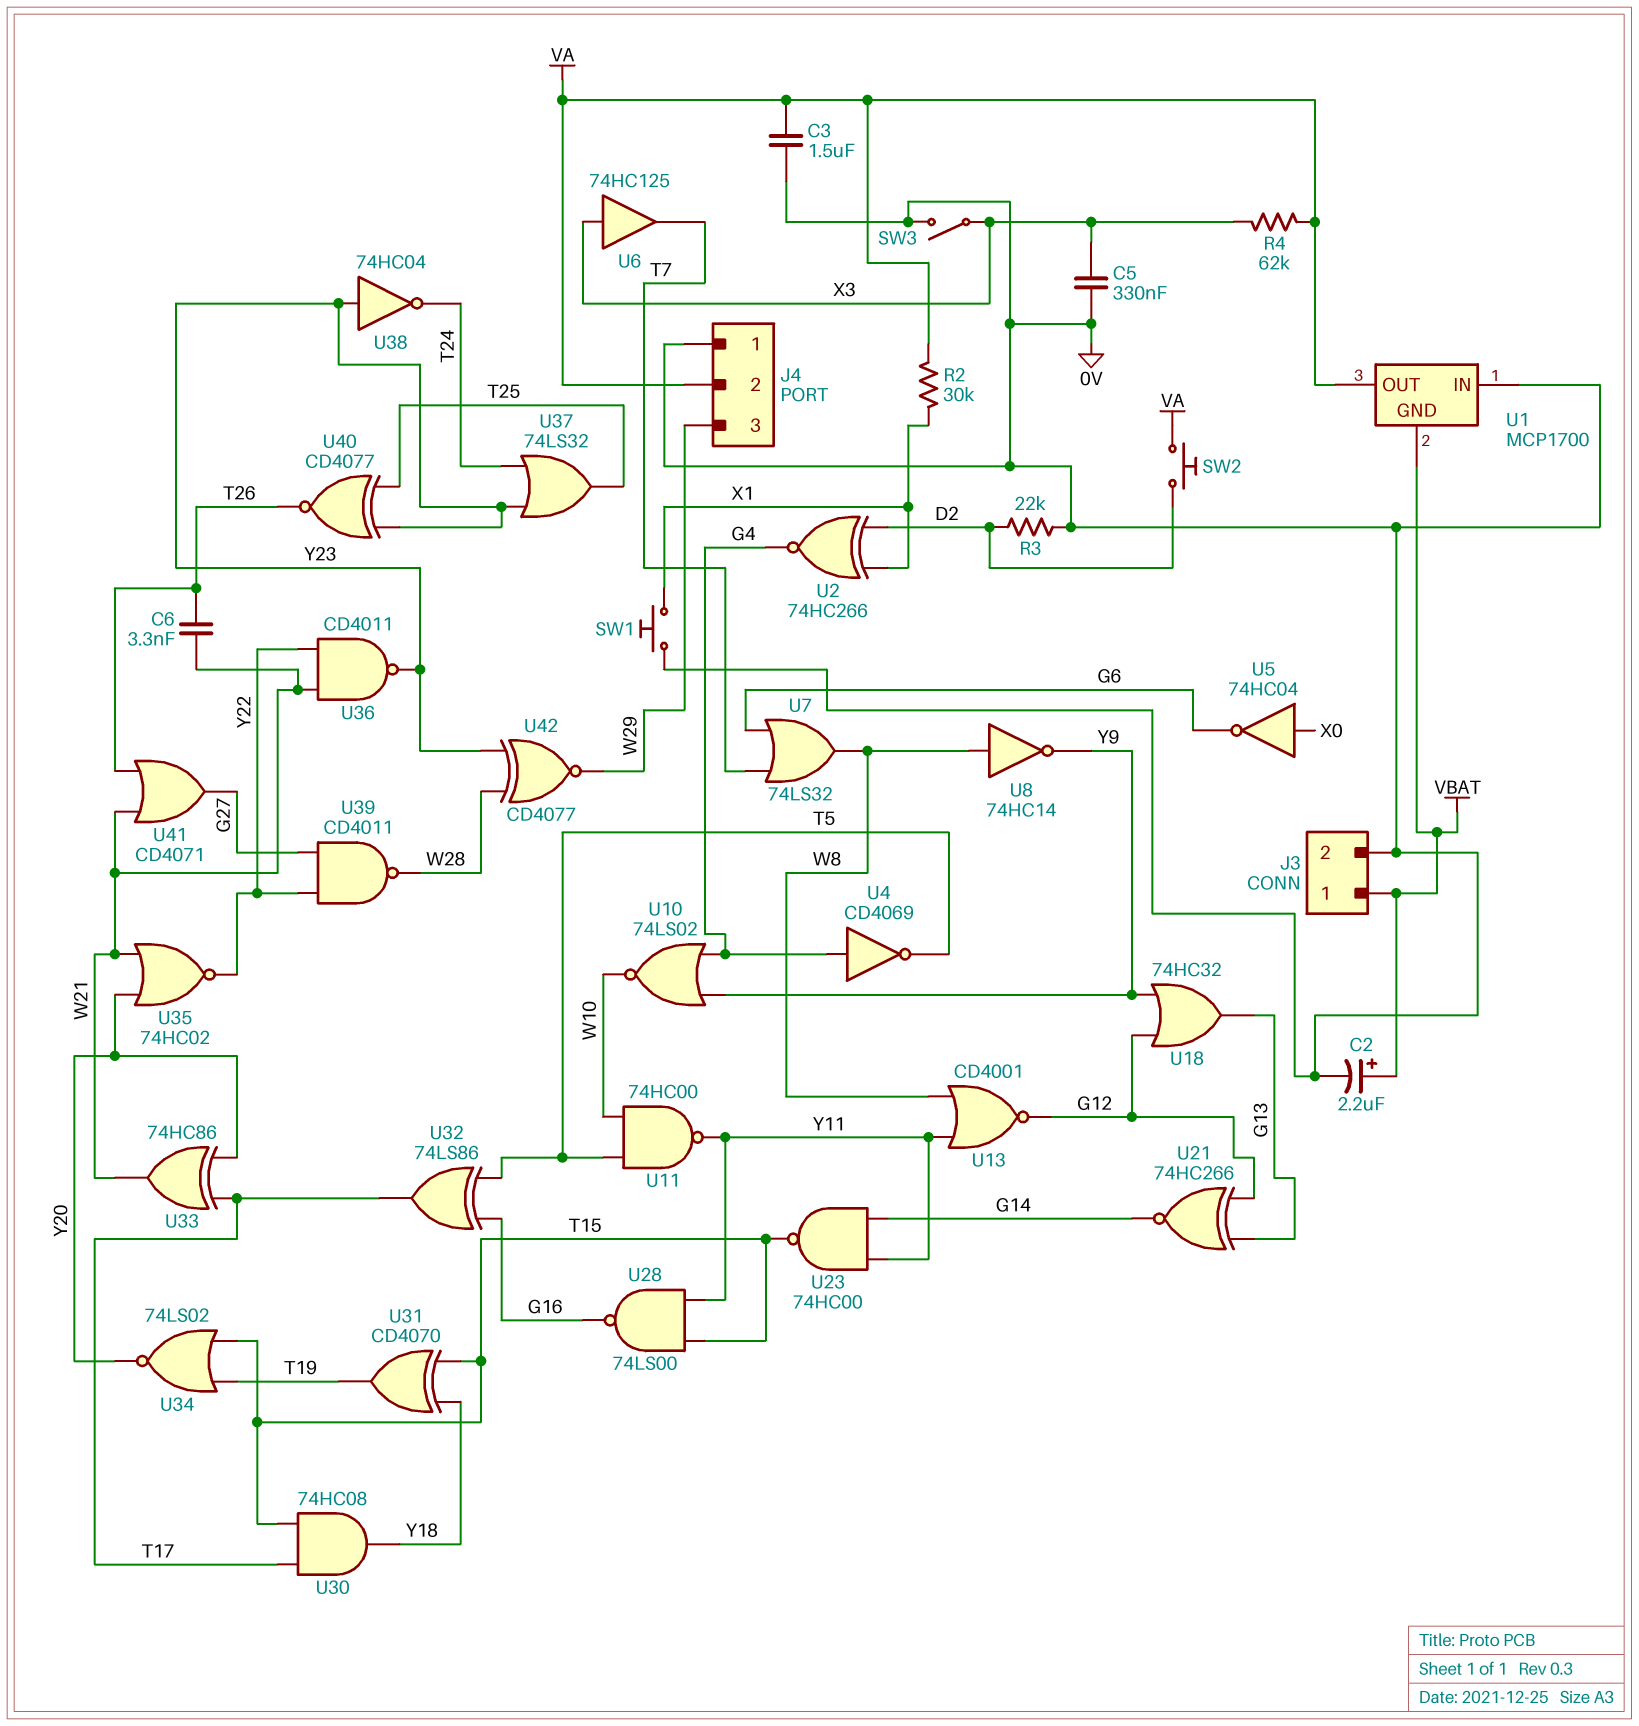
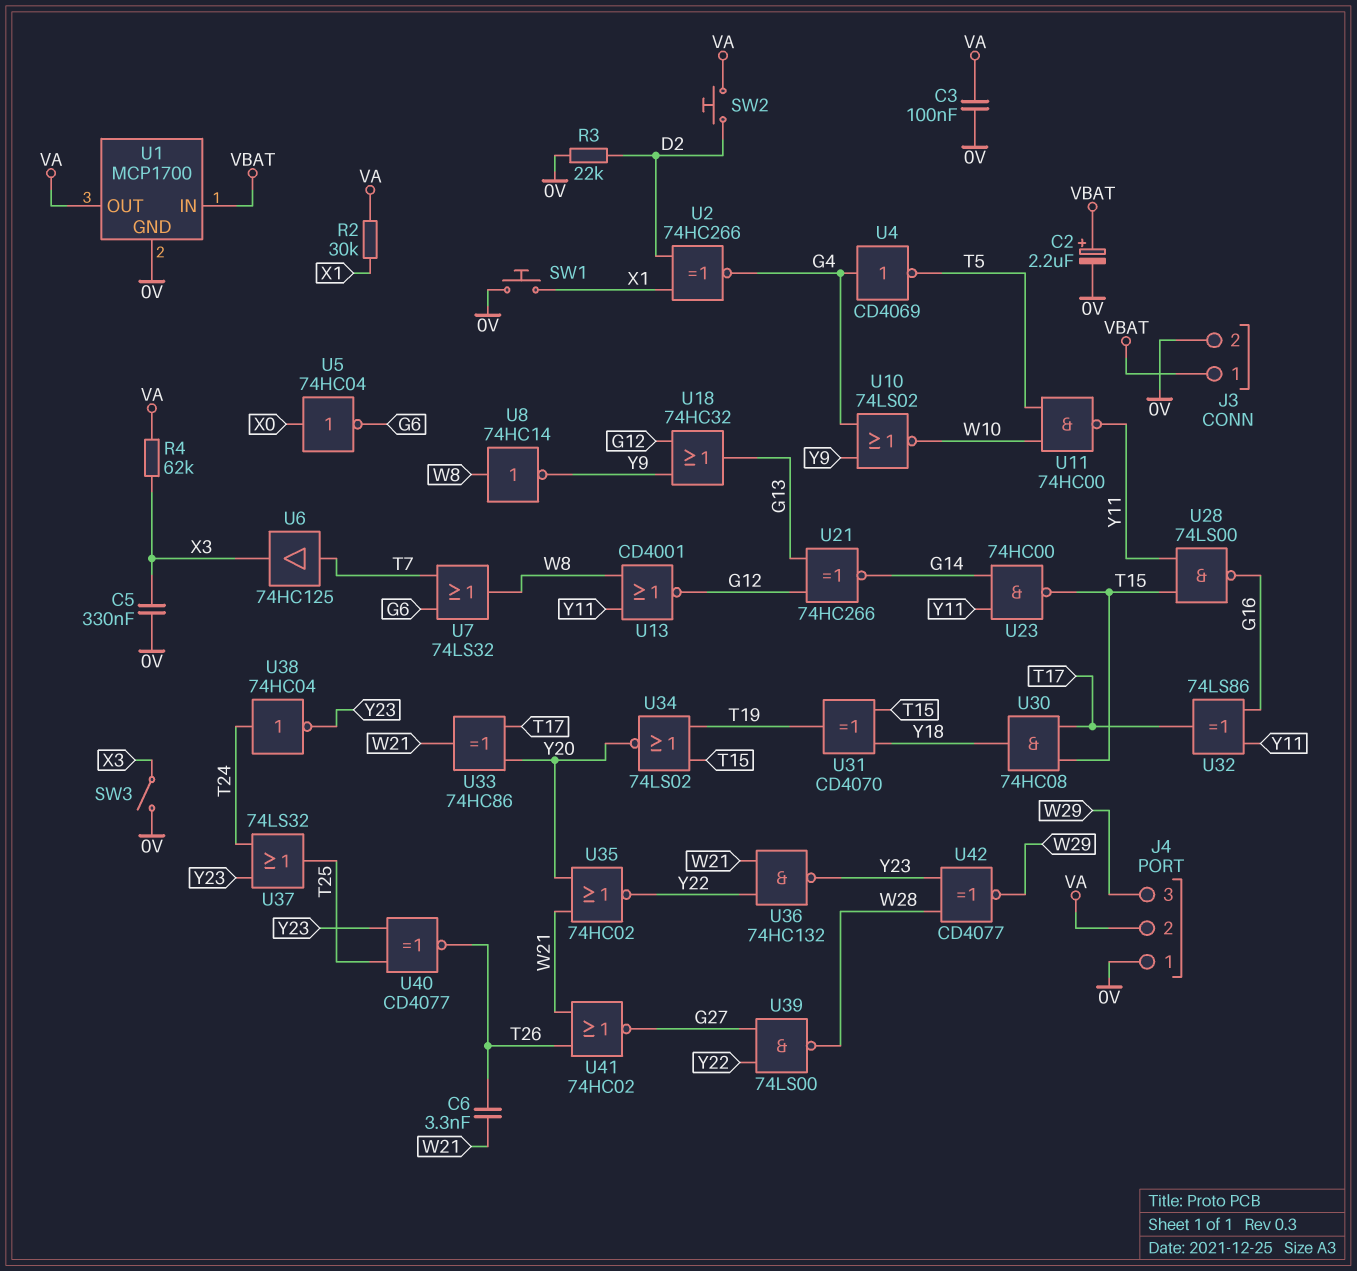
C3: 1.5uF (0V, VA) -> 100nF (0V, VA)
U1 pin GND: VBAT -> 0V
U1 pin IN: 0V -> VBAT
U6: buffer 74HC125 (in X3, out T7) -> buffer 74HC125 (in T7, out X3)
U32: XOR 74LS86 (in G16, in T5, out T17) -> XOR 74LS86 (in G16, in Y11, out T17)
U36: NAND CD4011 (in W21, in Y22, out Y23) -> NAND 74HC132 (in W21, in Y22, out Y23)
U38: NOT 74HC04 (in Y23, out T24) -> NOT 74HC04 (in T24, out Y23)
U39: NAND CD4011 (in G27, in Y22, out W28) -> NAND 74LS00 (in G27, in Y22, out W28)
U41: OR CD4071 (in T26, in W21, out G27) -> NOR 74HC02 (in T26, in W21, out G27)

